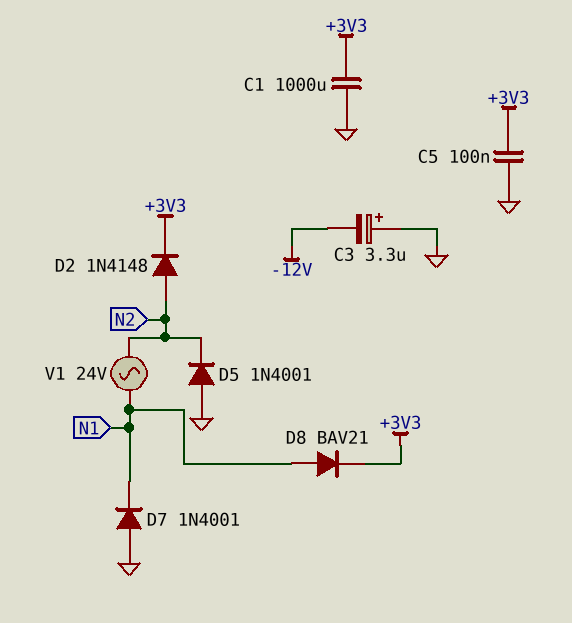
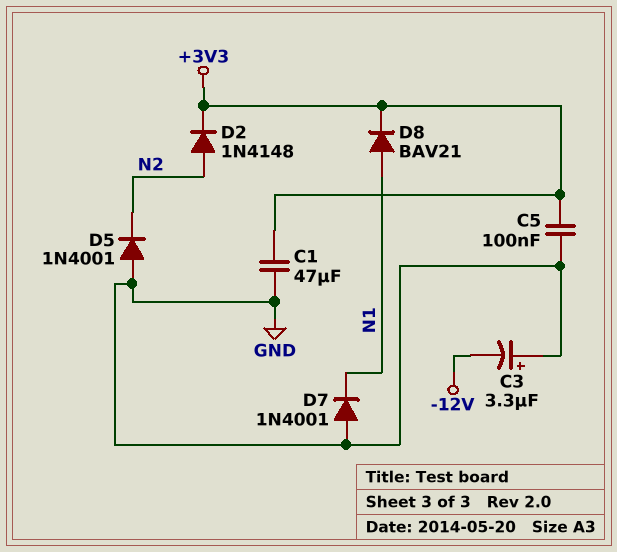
C1: 1000uF (+3V3, GND) -> 47uF (+3V3, GND)
V1: AC 24V (N1, N2) -> none

